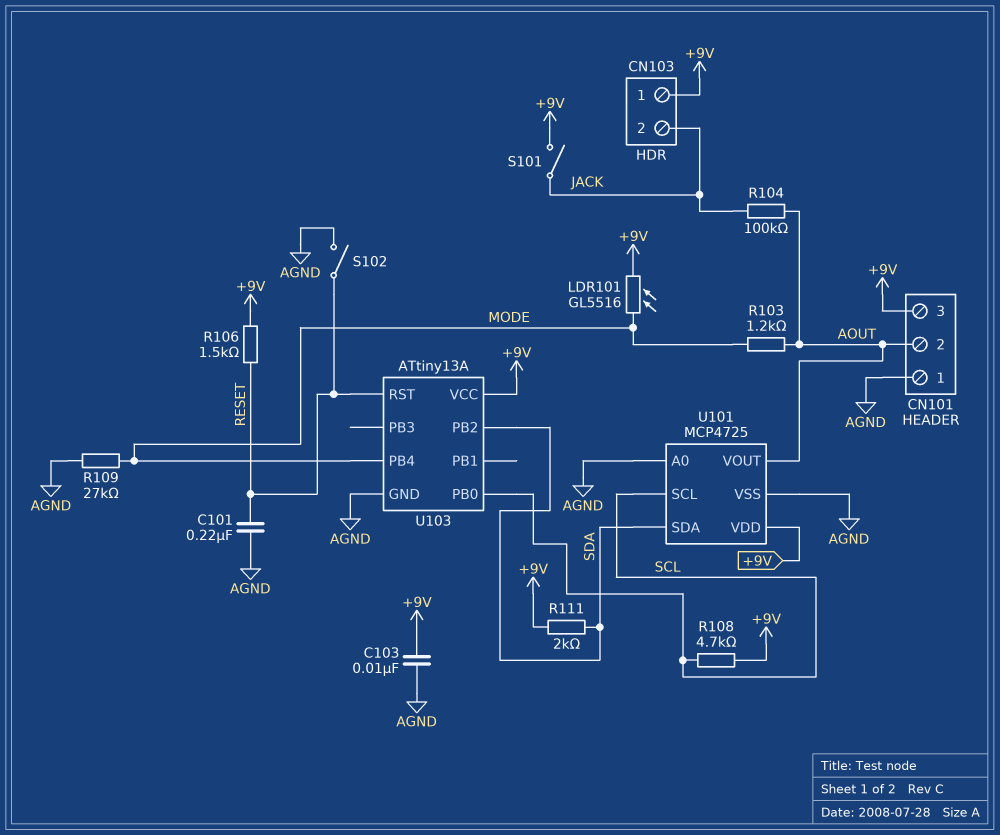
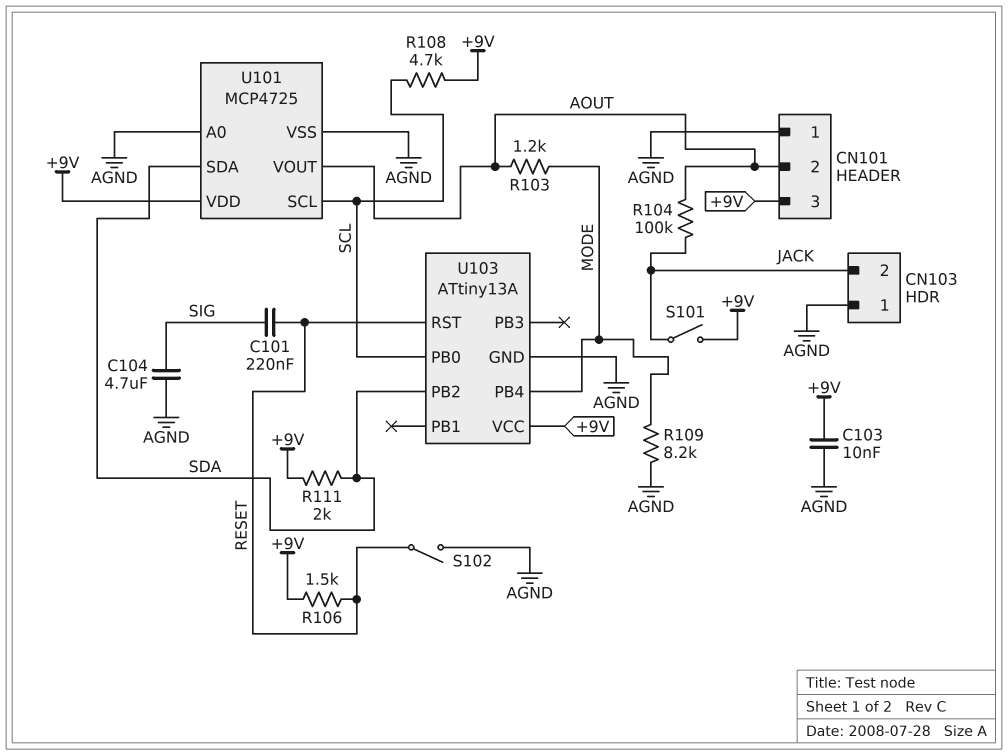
C101: 220nF (AGND, RESET) -> 220nF (RESET, SIG)
C104: none -> 4.7uF (AGND, SIG)
CN103 pin 1: +9V -> AGND
LDR101: GL5516 (+9V, MODE) -> none
R109: 27k (AGND, MODE) -> 8.2k (AGND, MODE)

